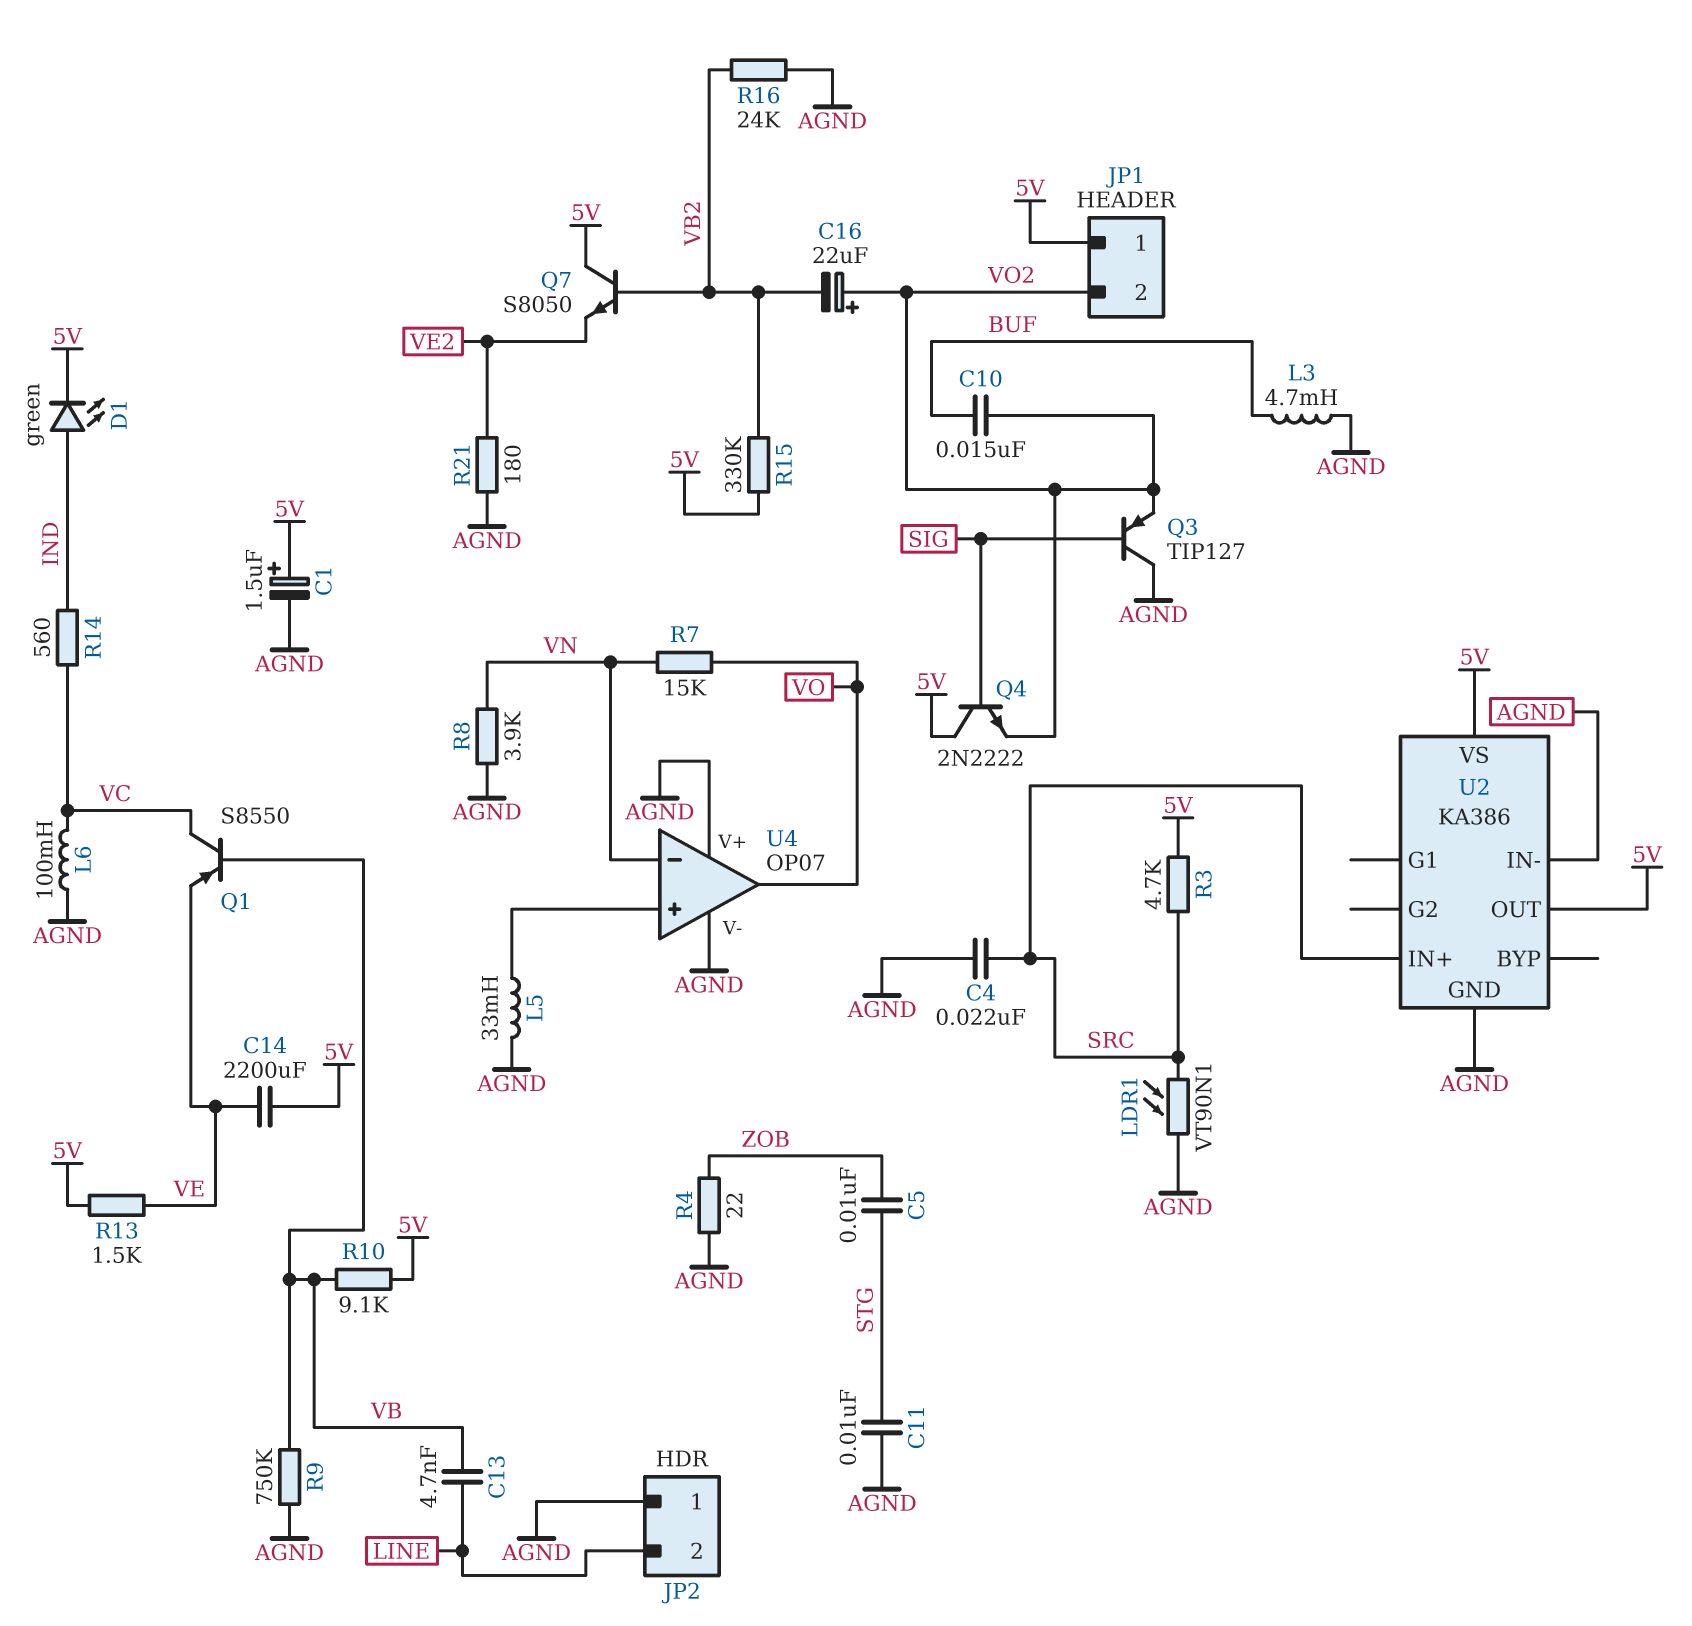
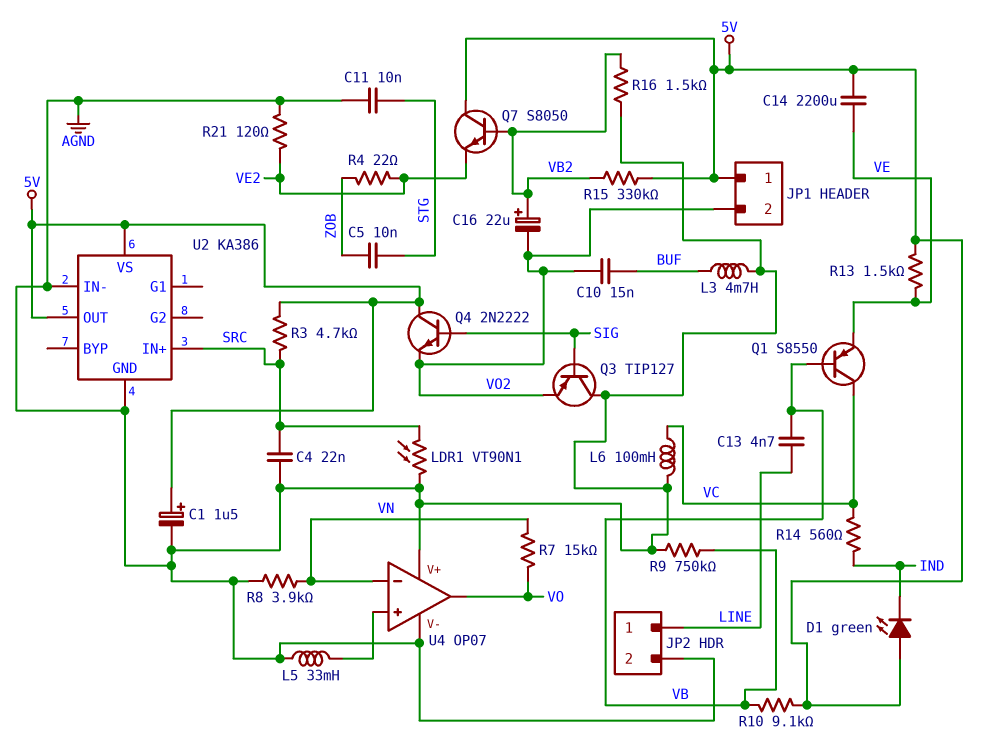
C16: 22uF (plus VO2, minus VB2) -> 22uF (plus VB2, minus VO2)
D1: LED green (A IND, K 5V) -> LED green (A 5V, K IND)
JP2 pin 1: AGND -> LINE
JP2 pin 2: LINE -> AGND
R4: 22 (AGND, ZOB) -> 22 (VE2, ZOB)
R16: 24k (AGND, VB2) -> 1.5k (AGND, VB2)
R21: 180 (AGND, VE2) -> 120 (AGND, VE2)

